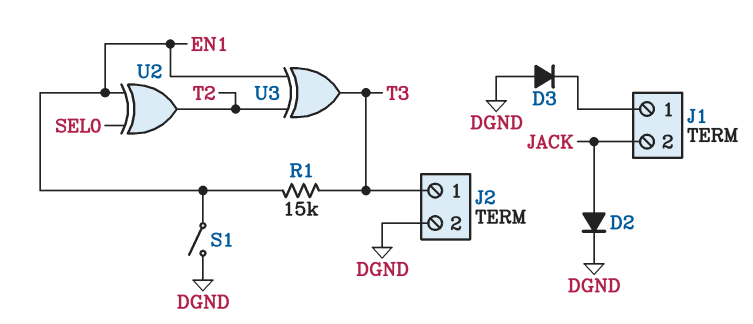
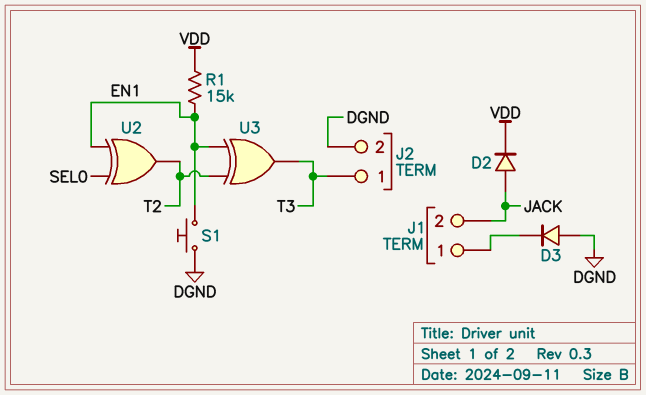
D2: diode (A JACK, K DGND) -> diode (A JACK, K VDD)
R1: 15k (EN1, T3) -> 15k (EN1, VDD)
S1: switch (DGND, EN1) -> button (DGND, EN1)

